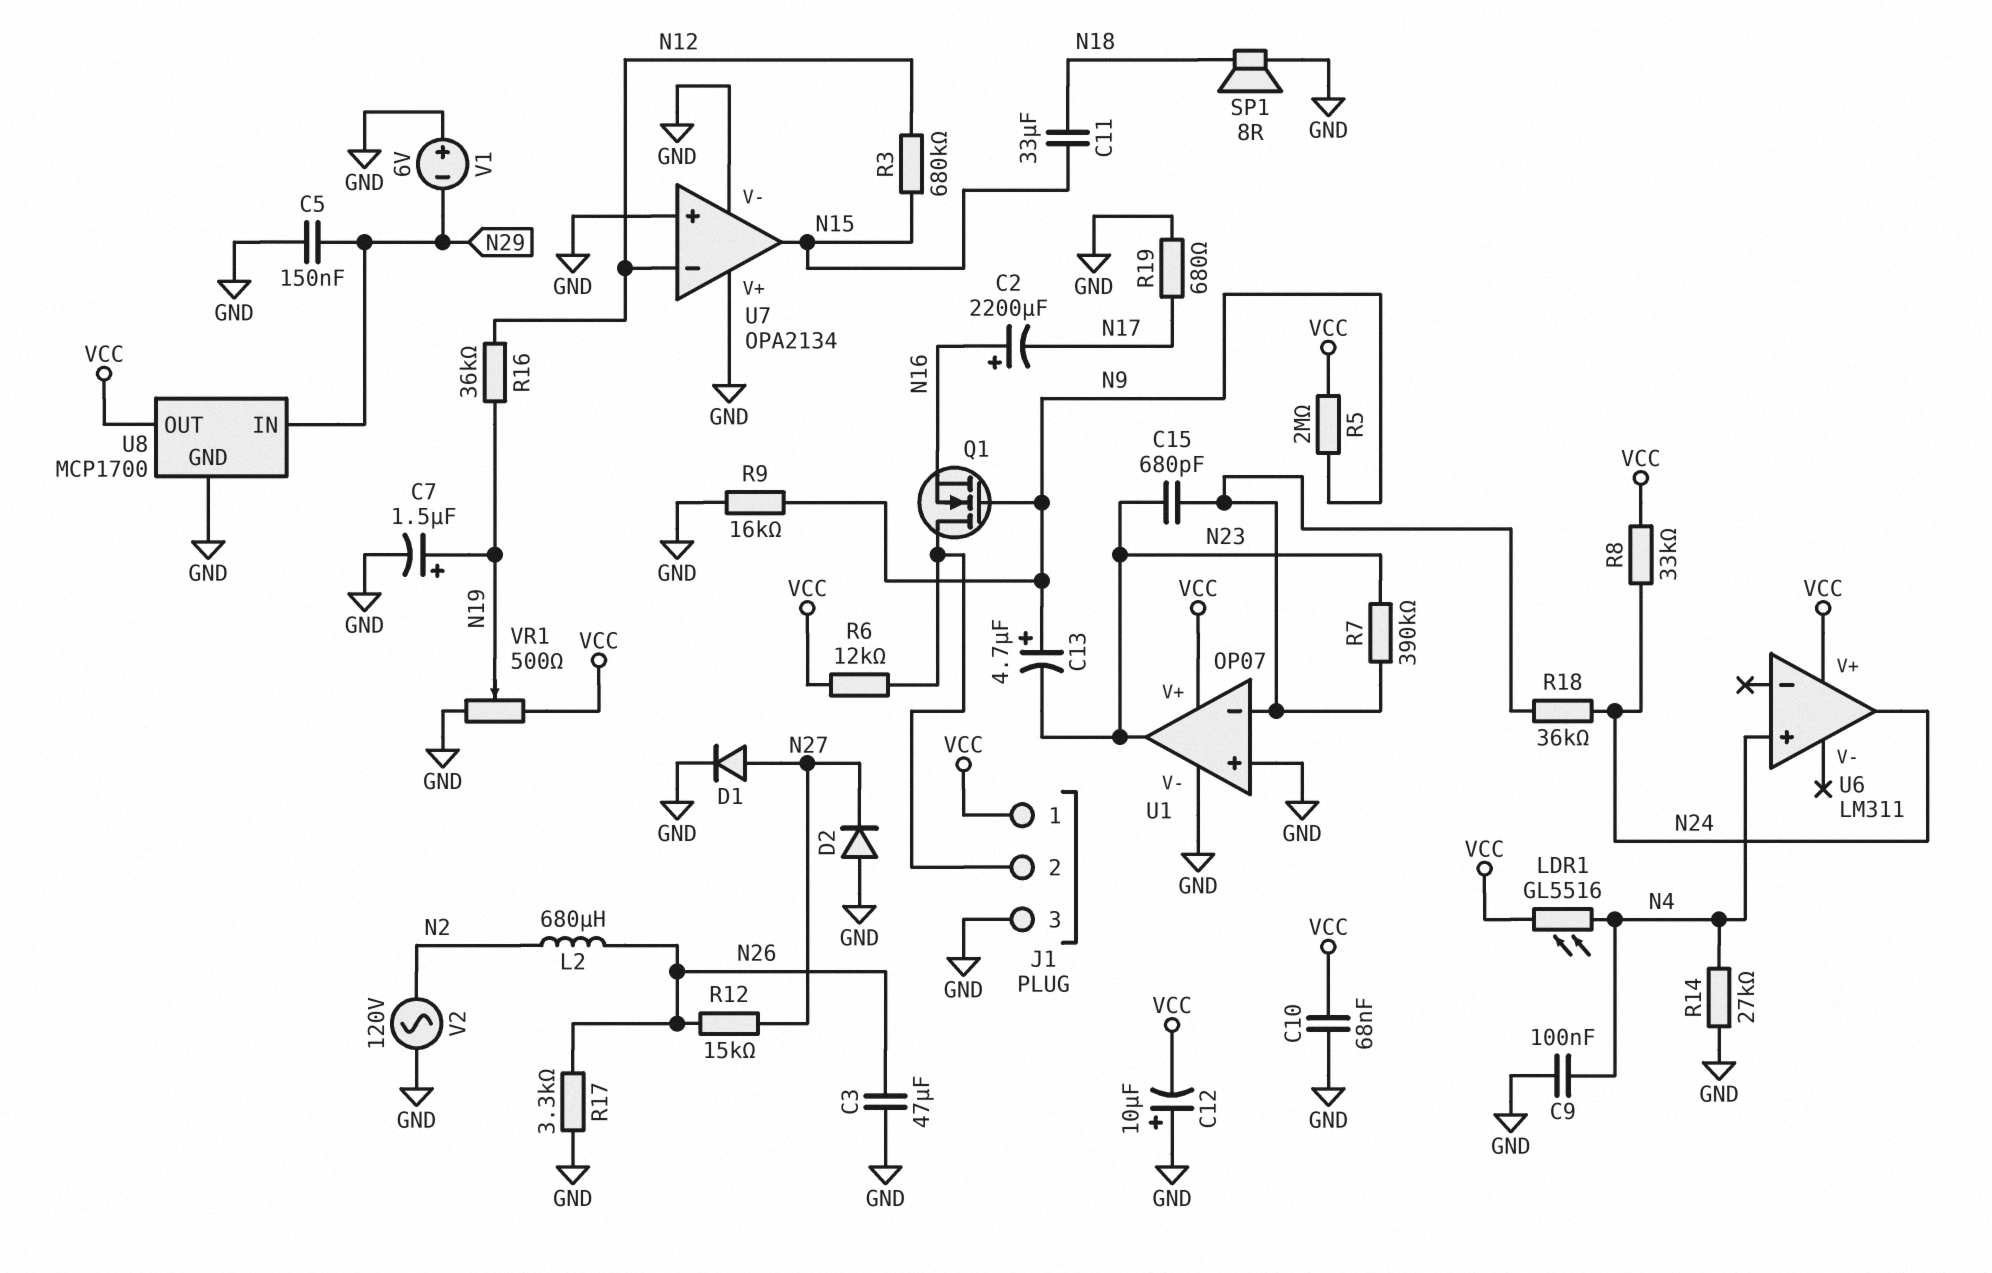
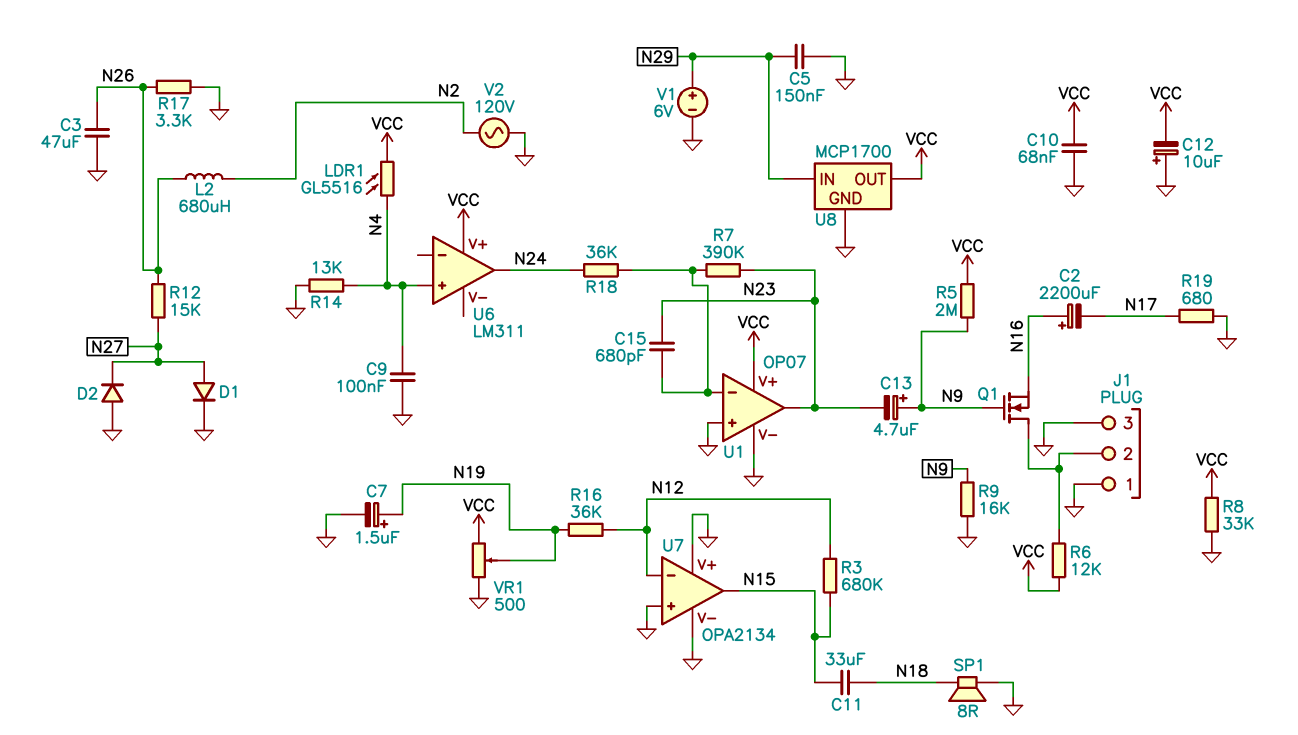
J1 pin 1: VCC -> GND
R8: 33k (N24, VCC) -> 33k (GND, VCC)
R14: 27k (GND, N4) -> 13k (GND, N4)
V1: 6V (plus GND, minus N29) -> 6V (plus N29, minus GND)

